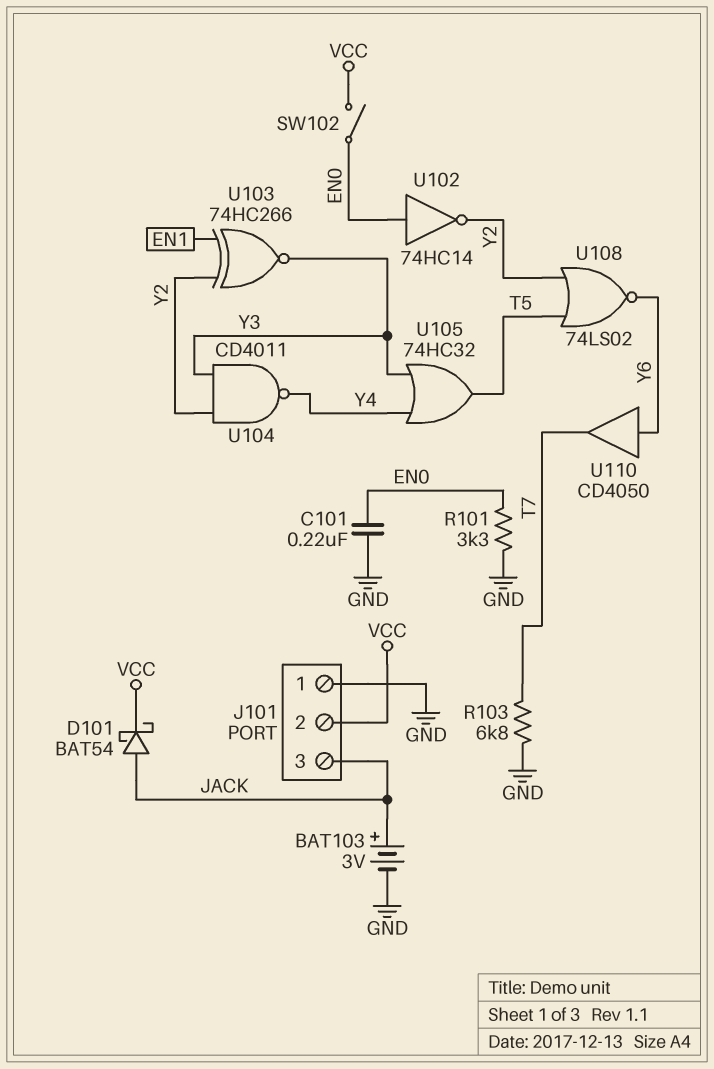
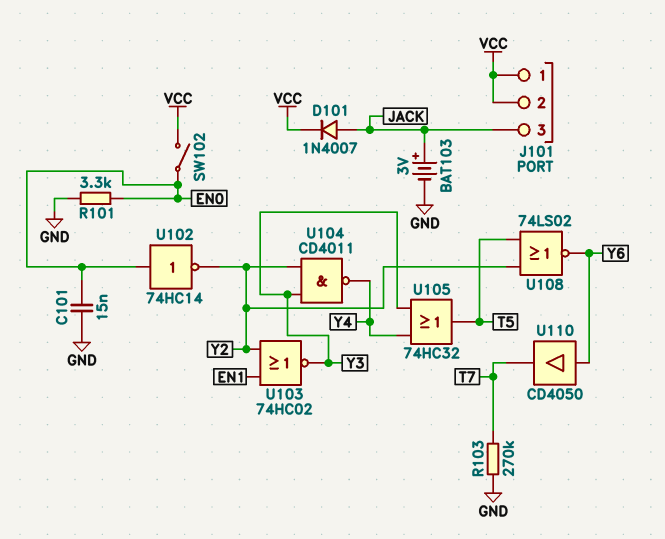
C101: 220nF (EN0, GND) -> 15nF (EN0, GND)
D101: schottky BAT54 (A JACK, K VCC) -> diode 1N4007 (A JACK, K VCC)
J101 pin 1: GND -> VCC
R103: 6.8k (GND, T7) -> 270k (GND, T7)
U103: XNOR 74HC266 (in EN1, in Y2, out Y3) -> NOR 74HC02 (in EN1, in Y2, out Y3)

